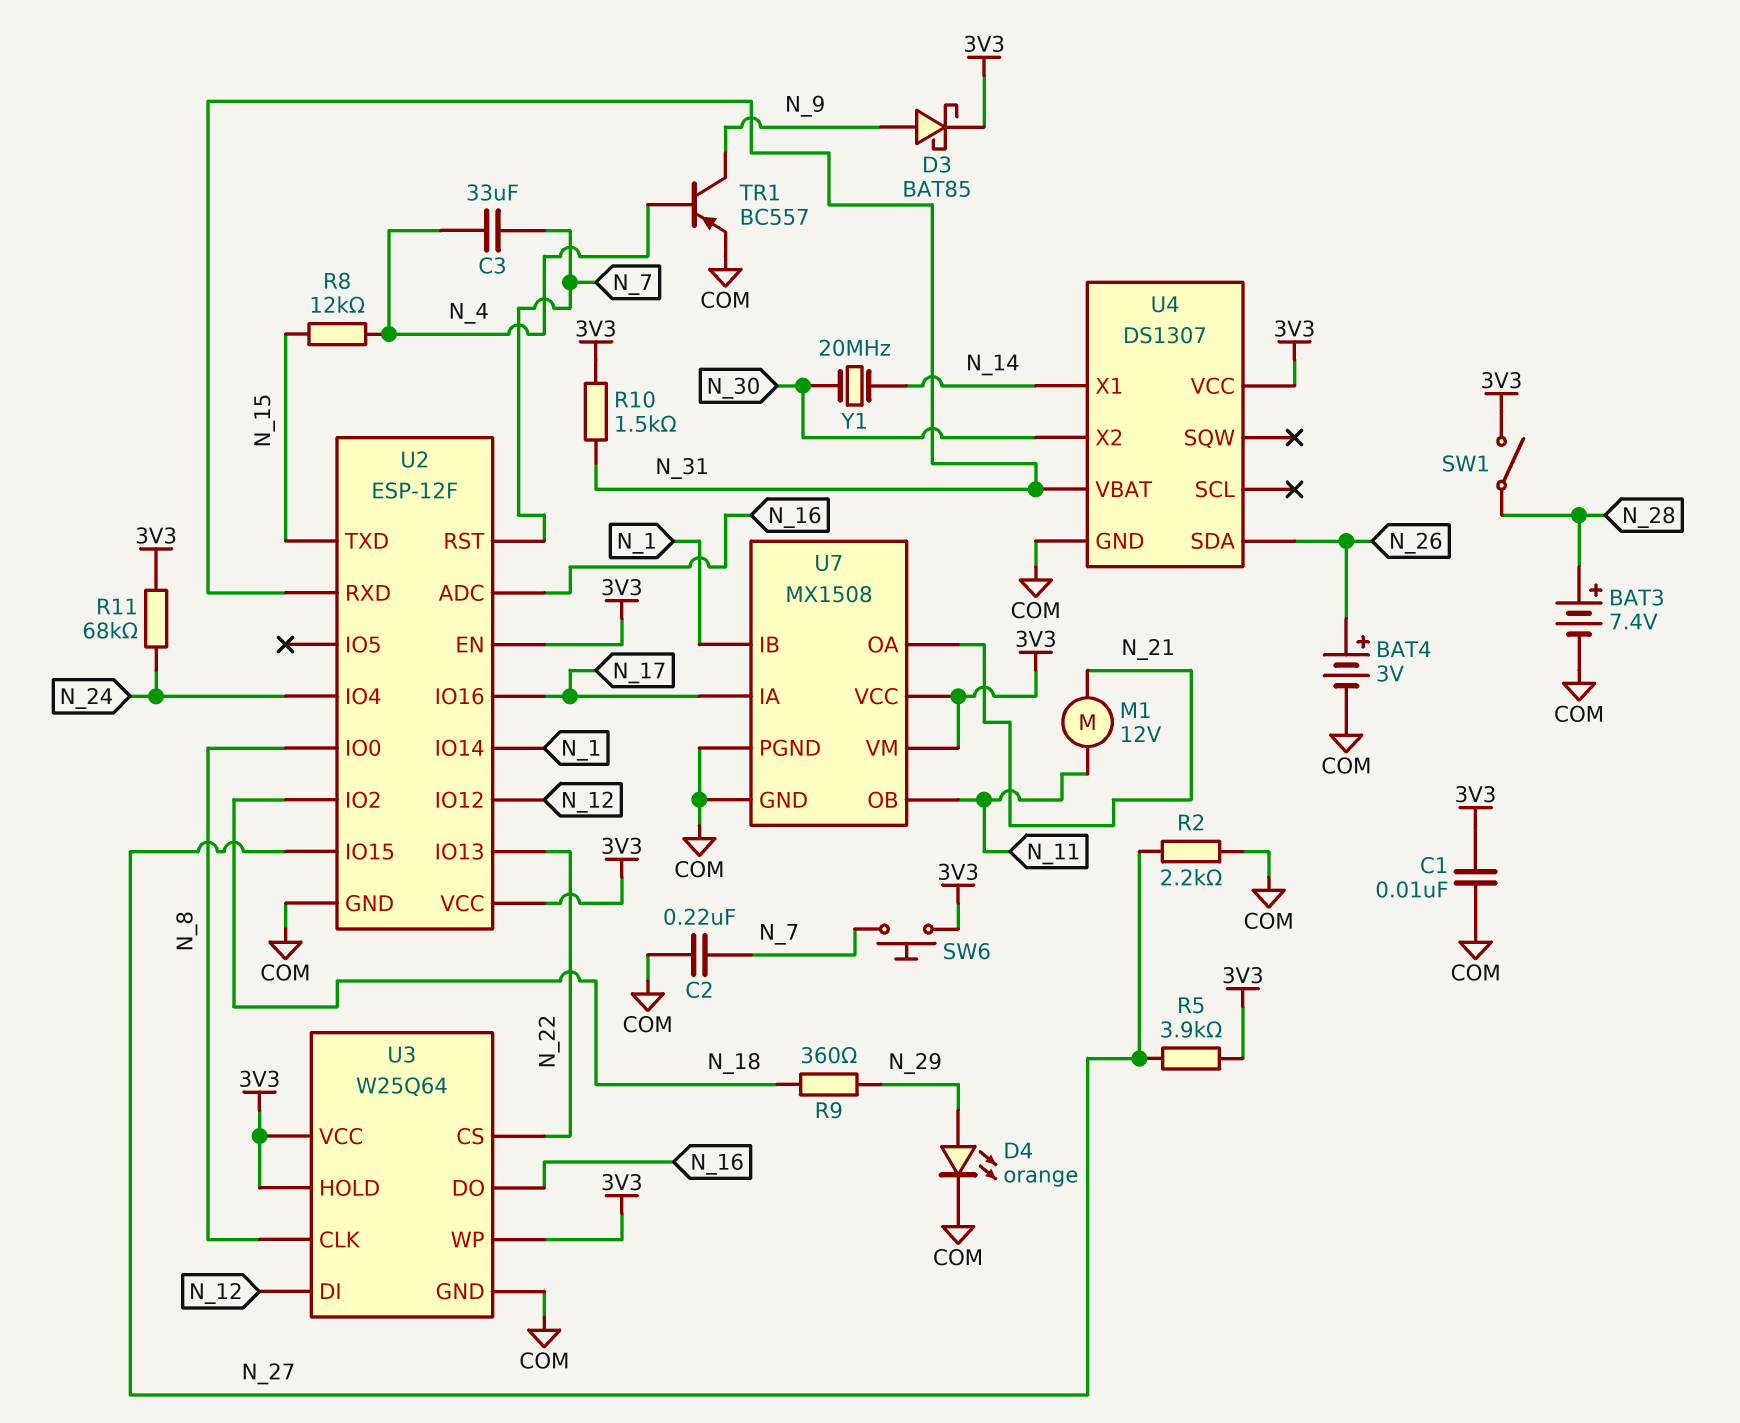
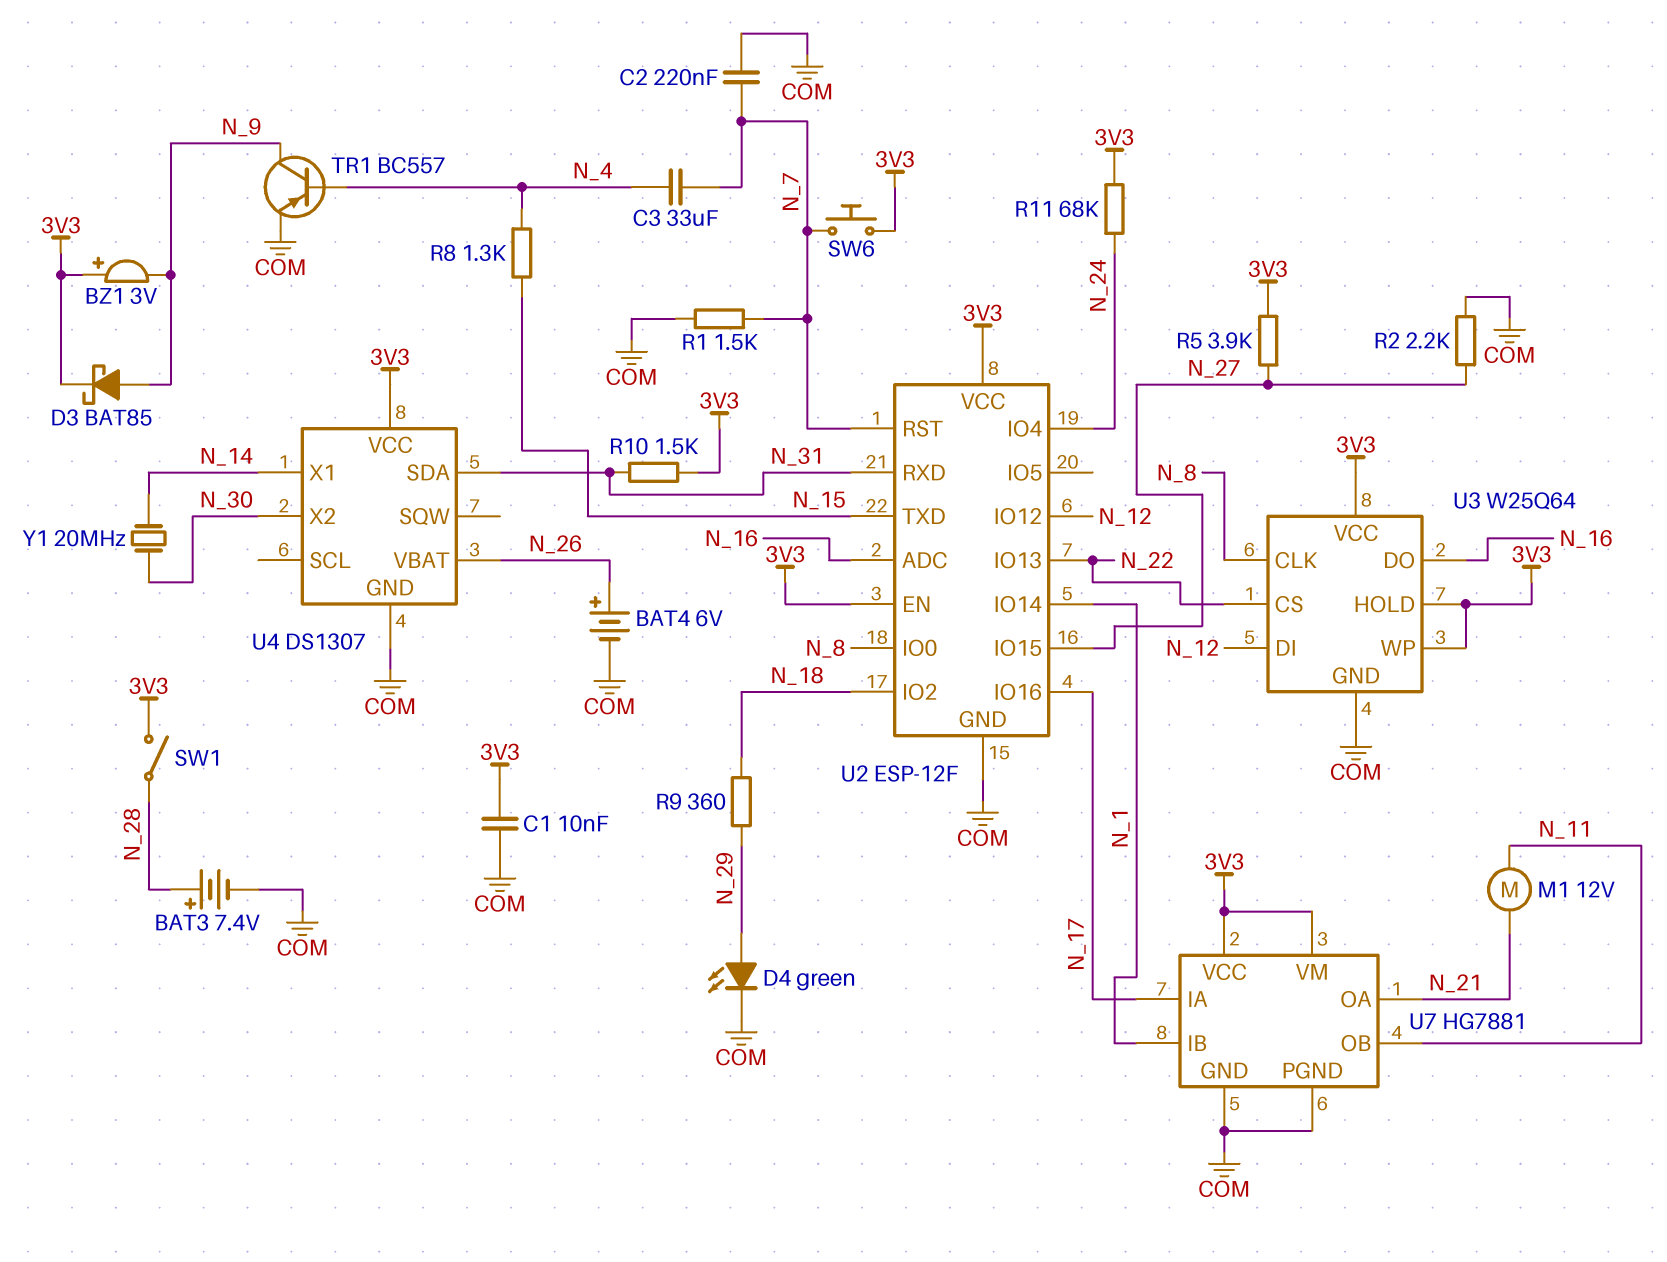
BAT4: 3V (plus N_26, minus COM) -> 6V (plus N_26, minus COM)
BZ1: none -> buzzer 3V (plus 3V3, minus N_9)
D4: LED orange (A N_29, K COM) -> LED green (A N_29, K COM)
R1: none -> 1.5k (COM, N_7)
R8: 12k (N_4, N_15) -> 1.3k (N_4, N_15)
U4 pin SDA: N_26 -> N_31
U4 pin VBAT: N_31 -> N_26
U7: MX1508 -> HG7881

